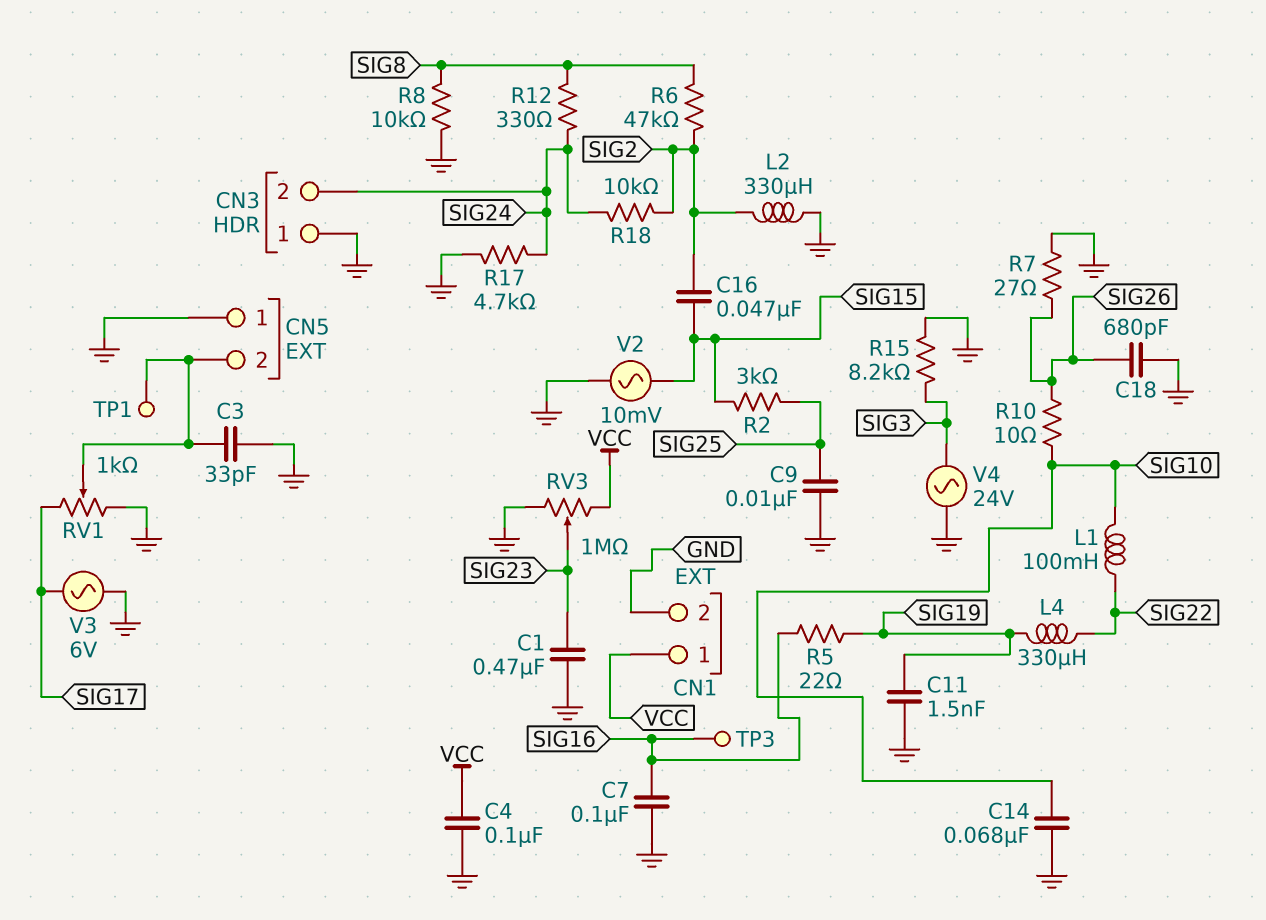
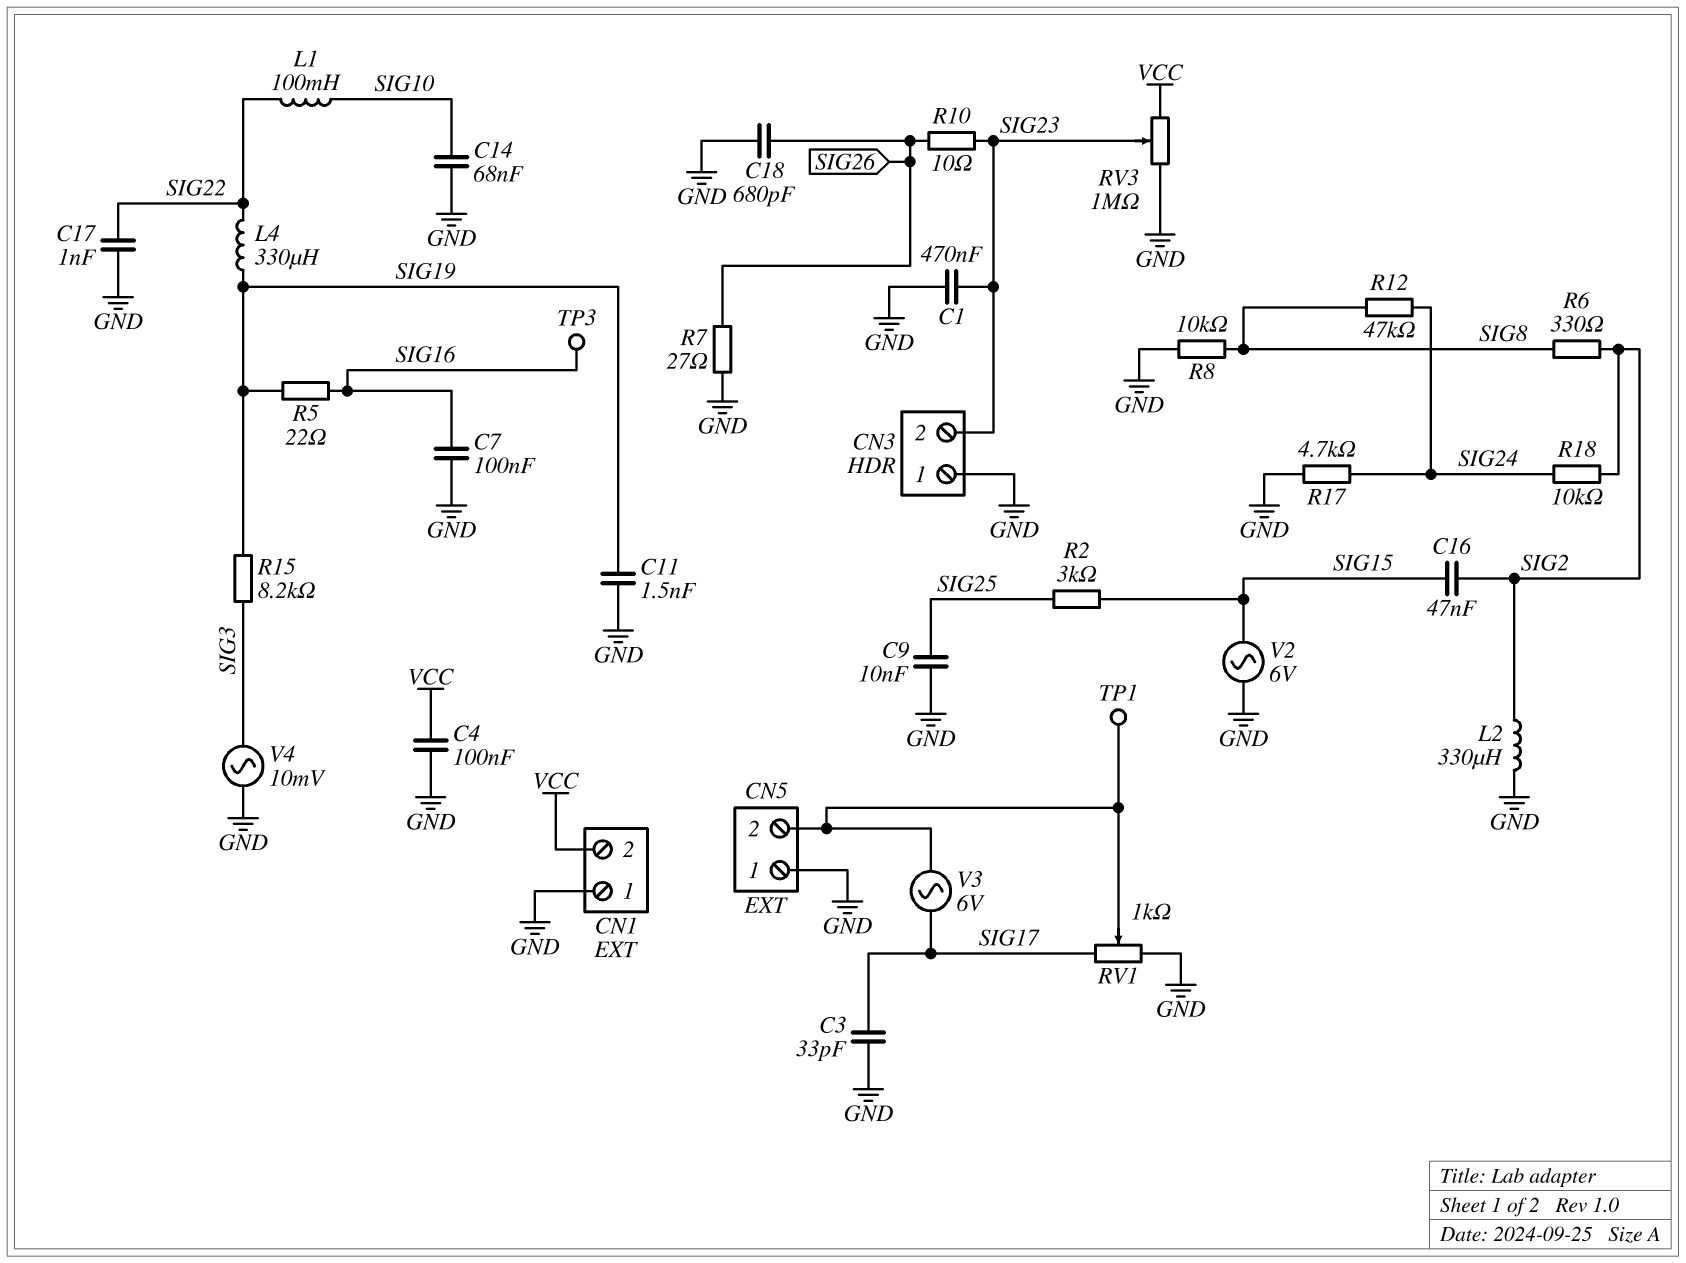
C3: 33pF (CN5/2, GND) -> 33pF (GND, SIG17)
C17: none -> 1nF (GND, SIG22)
CN1 pin 1: VCC -> GND
CN1 pin 2: GND -> VCC
CN3 pin 2: SIG24 -> SIG23
R6: 47k (SIG2, SIG8) -> 330 (SIG2, SIG8)
R10: 10 (SIG10, SIG26) -> 10 (SIG23, SIG26)
R12: 330 (SIG8, SIG24) -> 47k (SIG8, SIG24)
R15: 8.2k (GND, SIG3) -> 8.2k (SIG3, SIG19)
V2: AC 10mV (GND, SIG15) -> AC 6V (GND, SIG15)
V3: AC 6V (GND, SIG17) -> AC 6V (CN5/2, SIG17)
V4: AC 24V (GND, SIG3) -> AC 10mV (GND, SIG3)

